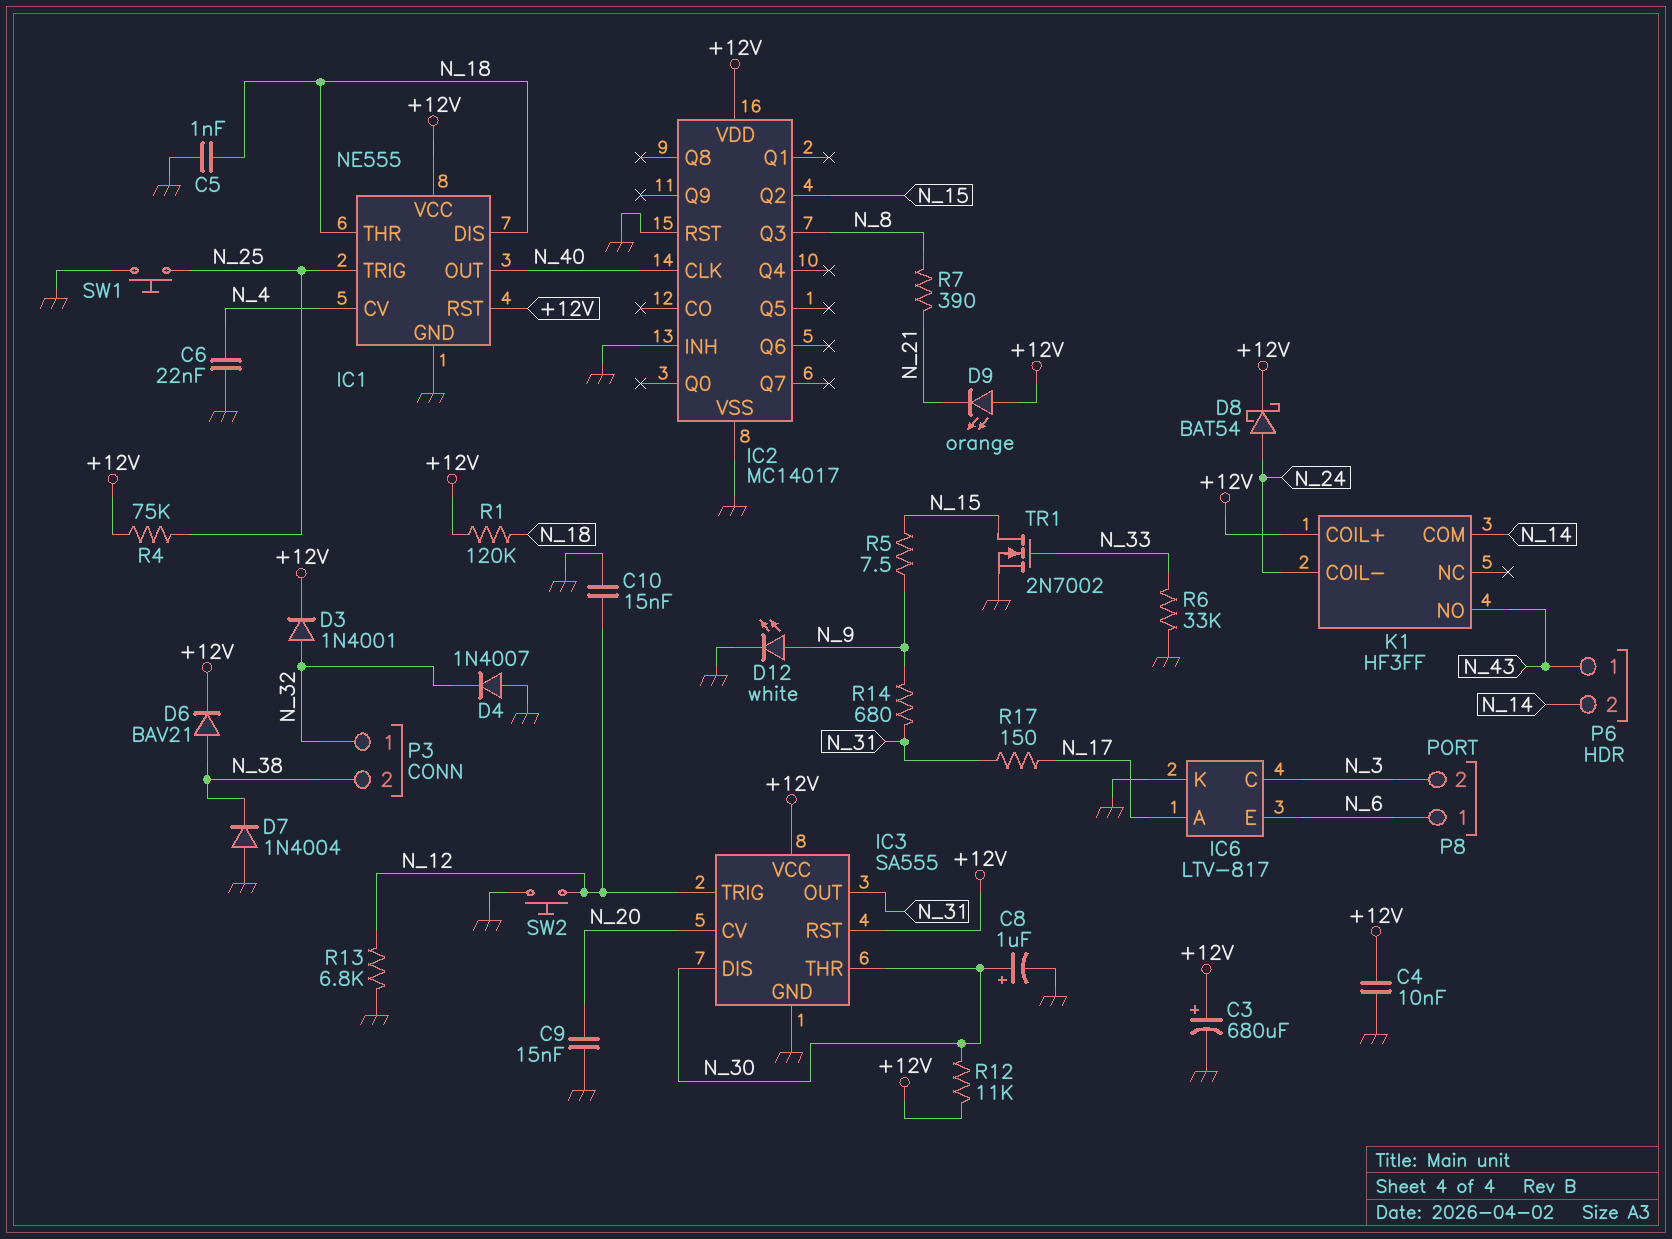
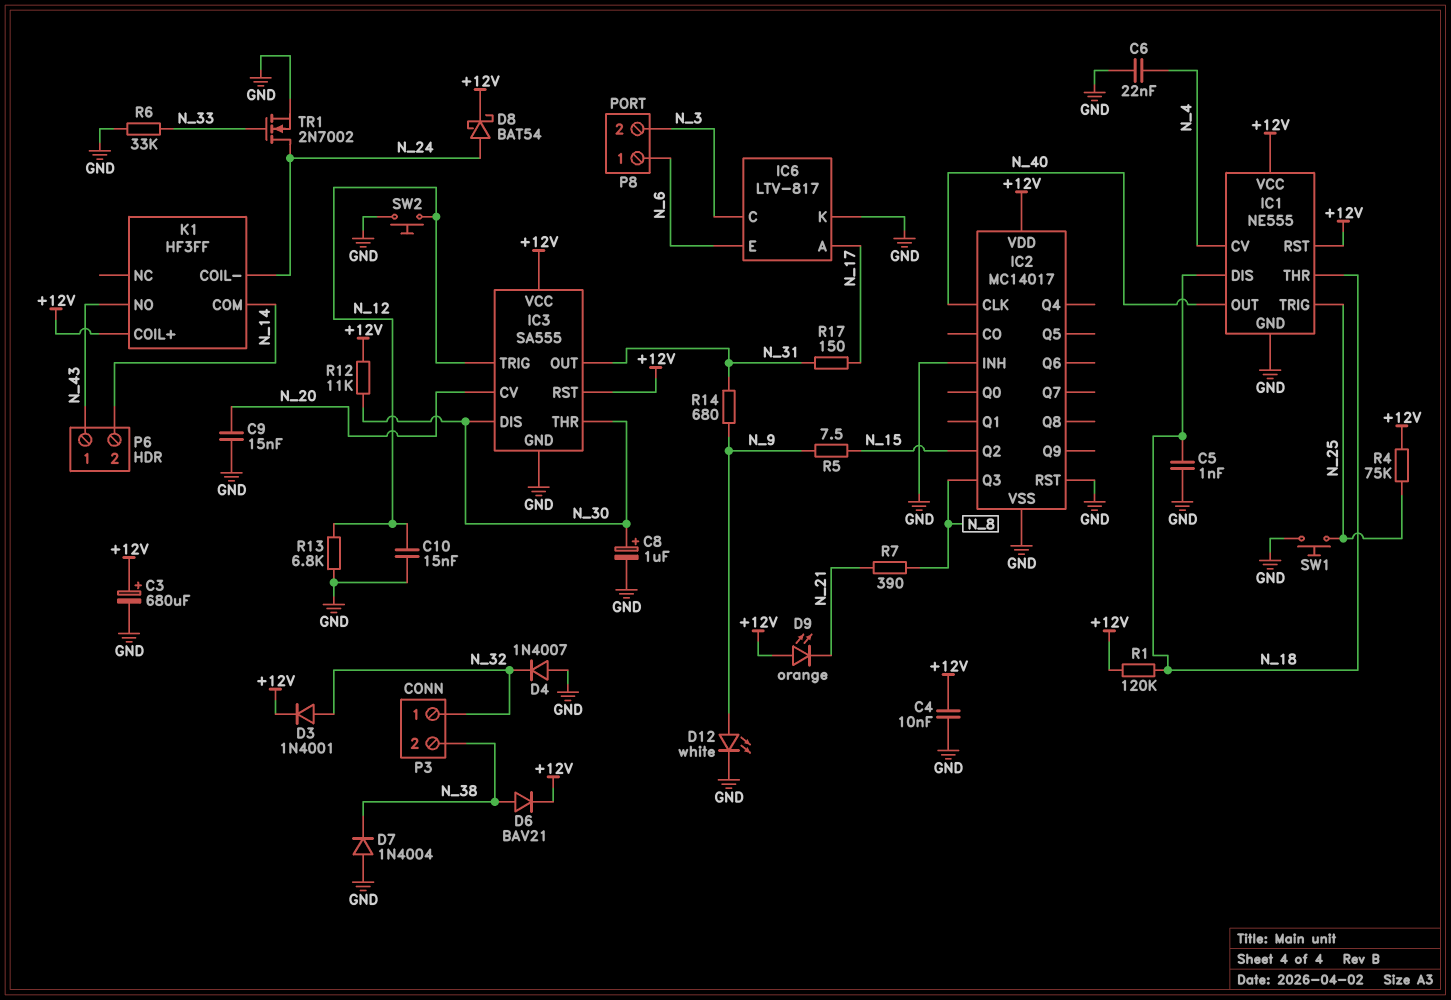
TR1: NMOS 2N7002 (G N_33, D N_15, S GND) -> NMOS 2N7002 (G N_33, D N_24, S GND)

